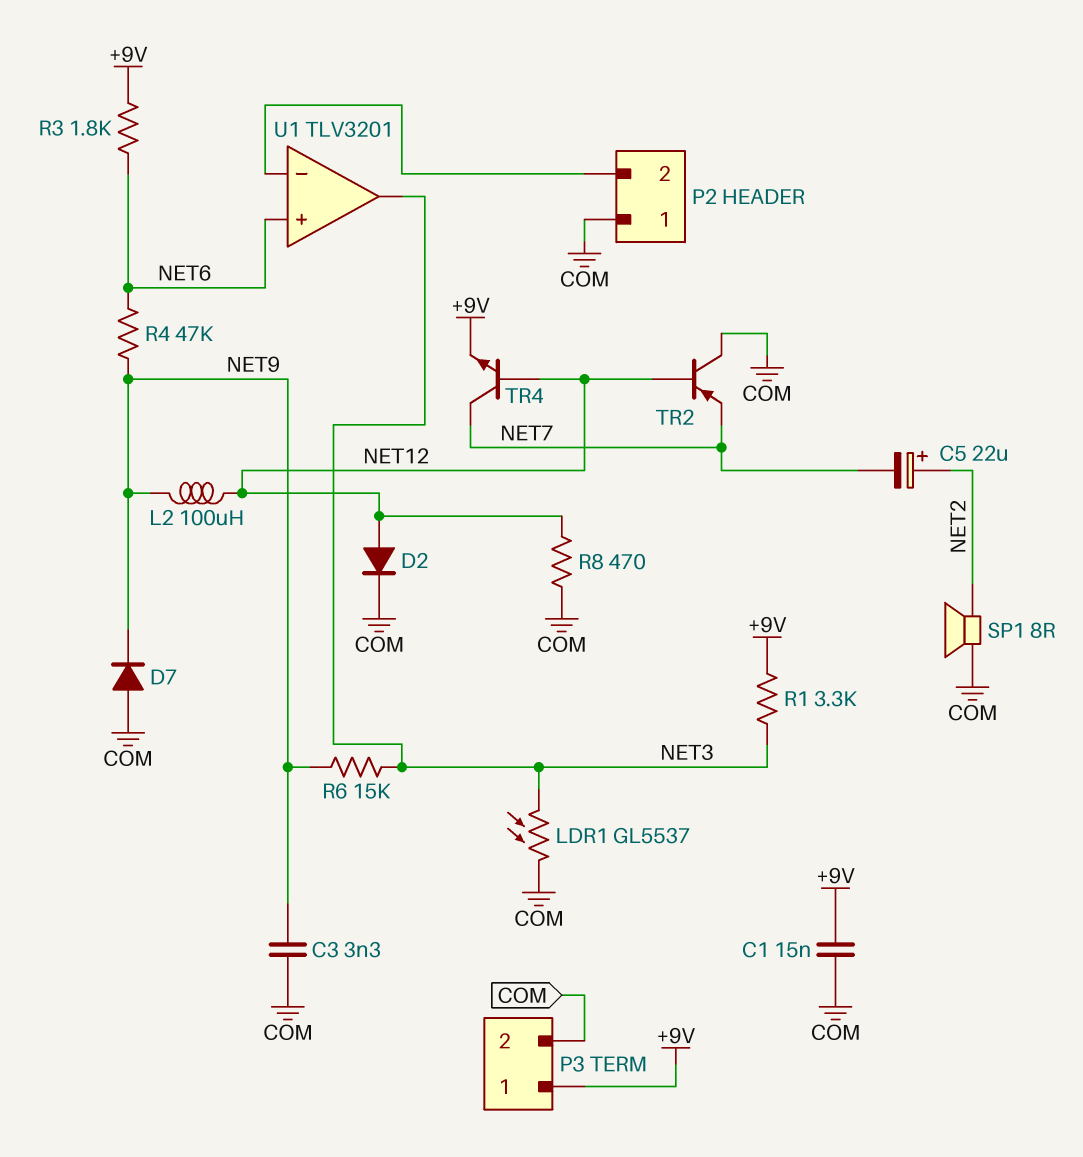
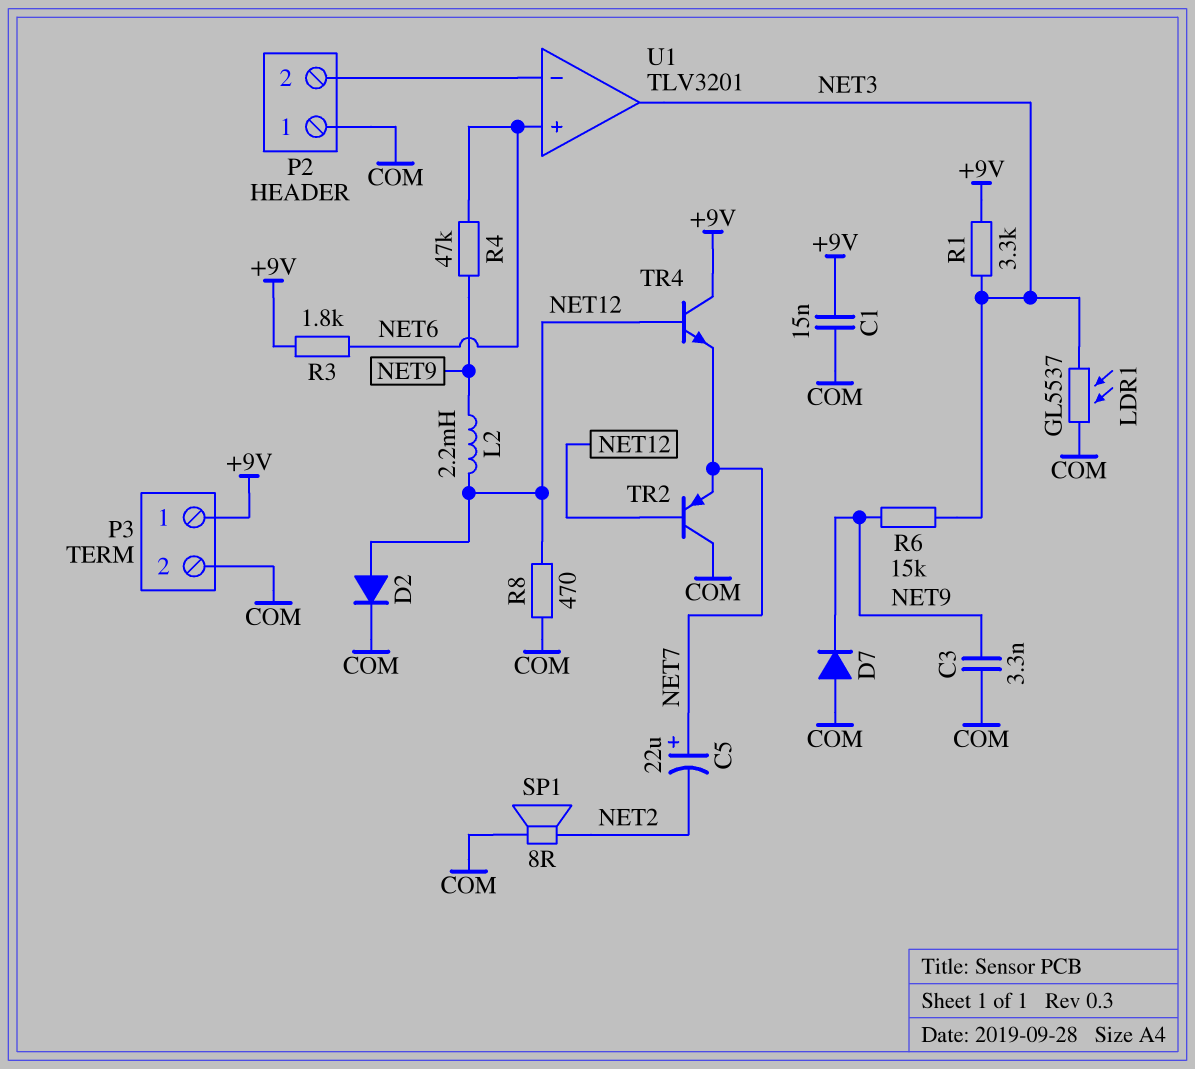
C5: 22uF (plus NET2, minus NET7) -> 22uF (plus NET7, minus NET2)
L2: 100uH (NET9, NET12) -> 2.2mH (NET9, NET12)
TR4: NPN (B NET12, C NET7, E +9V) -> NPN (B NET12, C +9V, E NET7)

